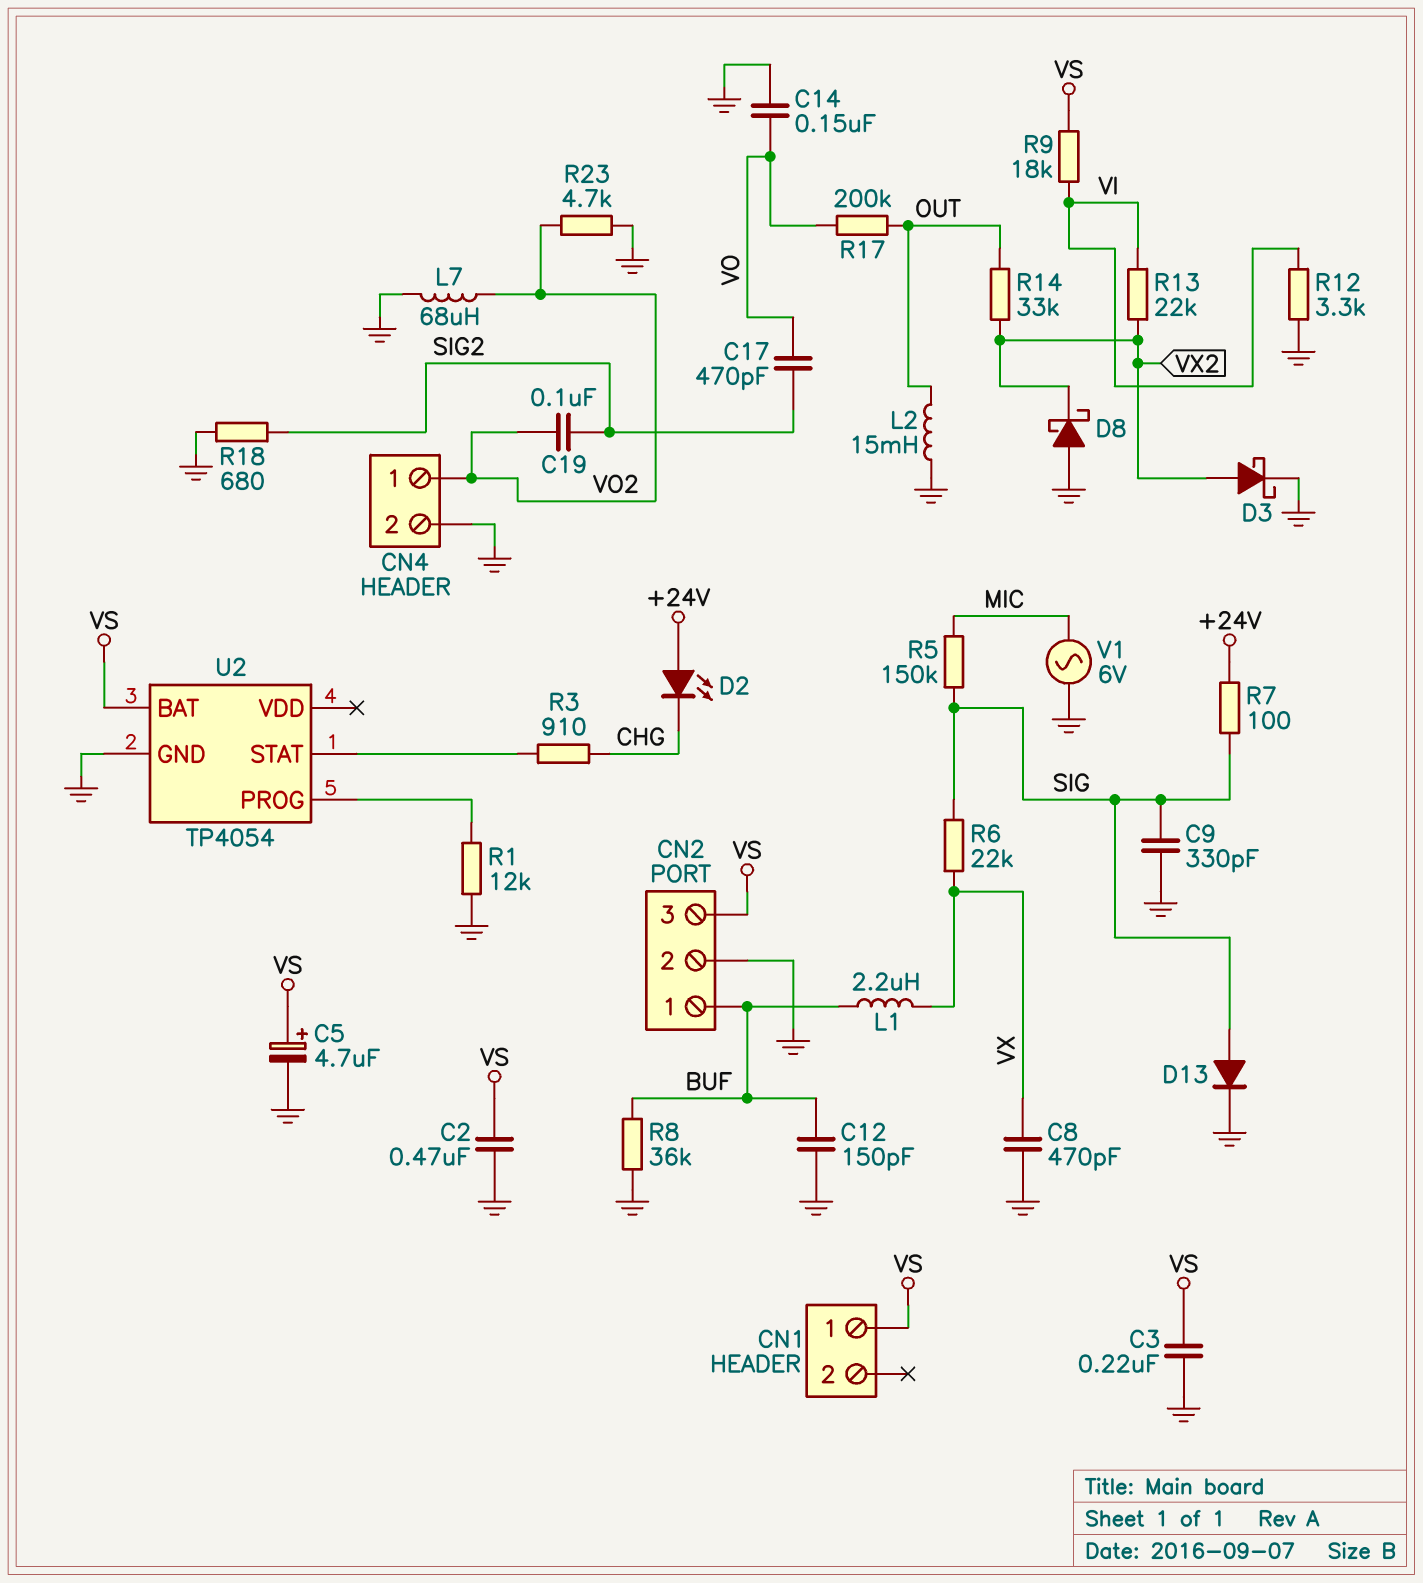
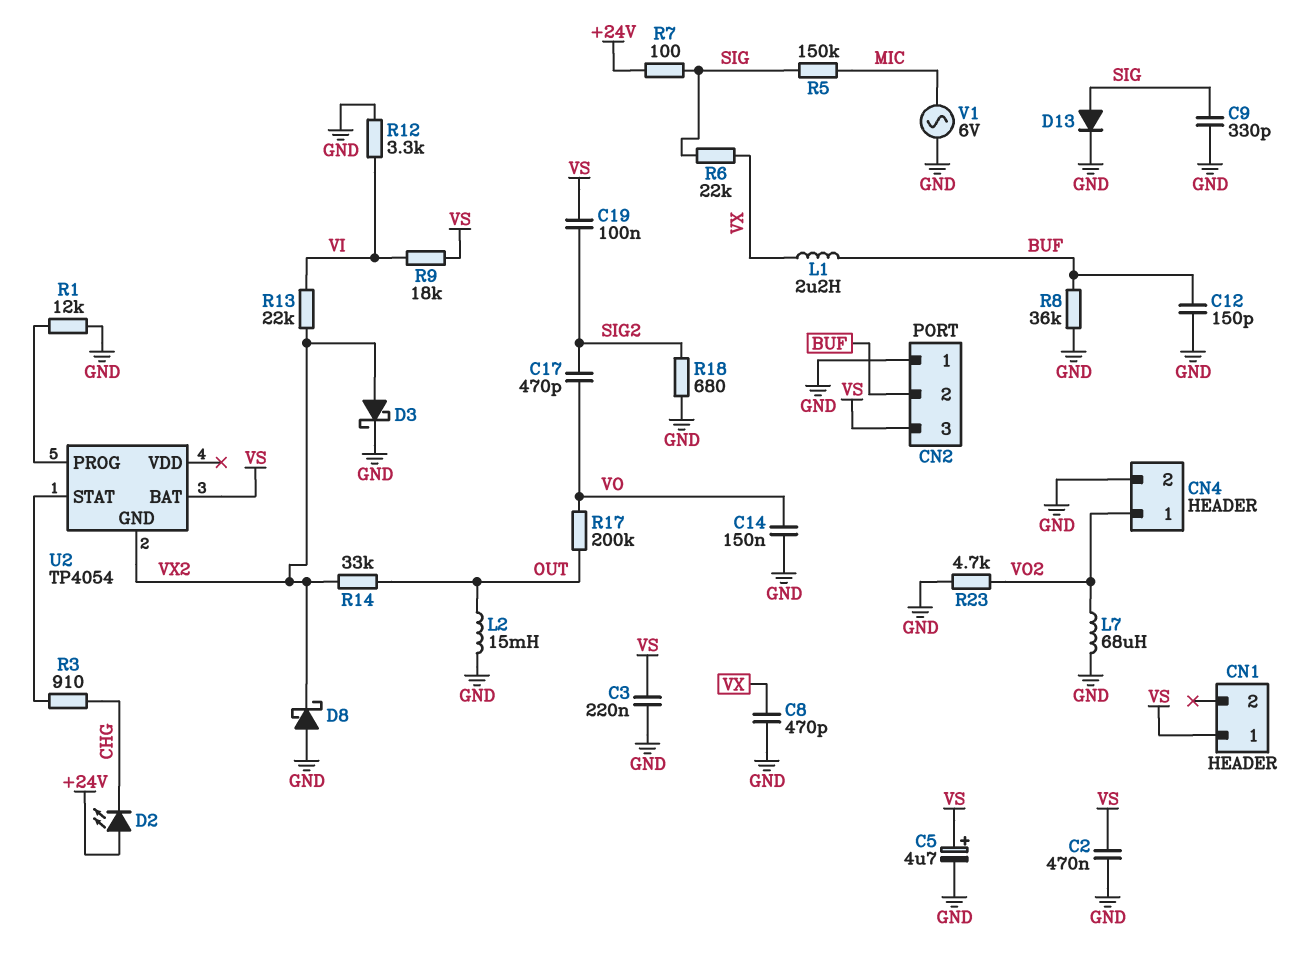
C19: 100nF (SIG2, VO2) -> 100nF (SIG2, VS)
CN2 pin 1: BUF -> GND
CN2 pin 2: GND -> BUF
U2 pin GND: GND -> VX2

